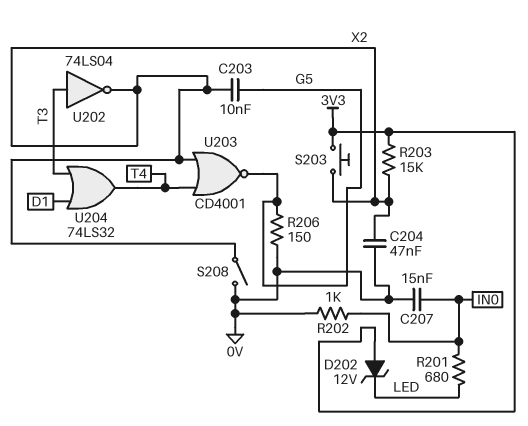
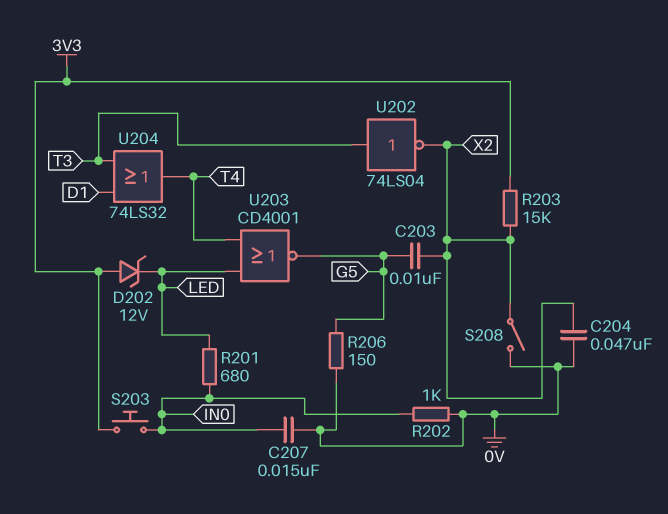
S203: button (3V3, X2) -> button (3V3, IN0)
U203: NOR CD4001 (in T4, in X2, out G5) -> NOR CD4001 (in LED, in T4, out G5)

